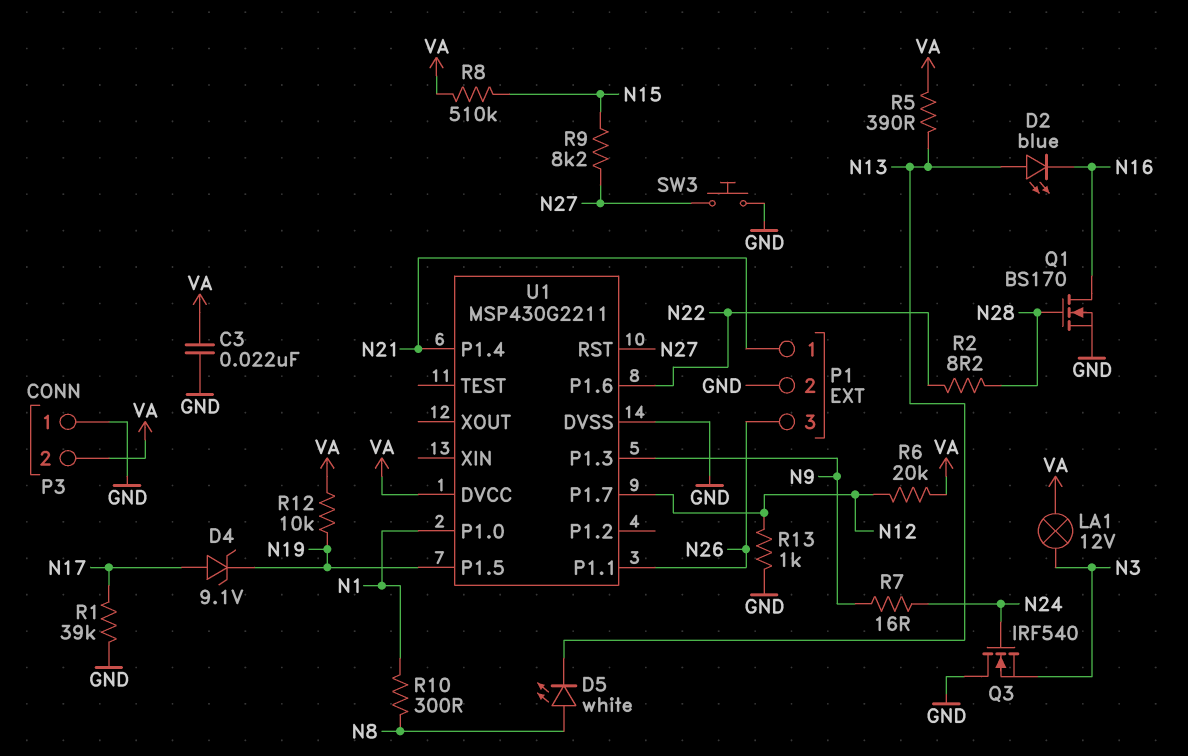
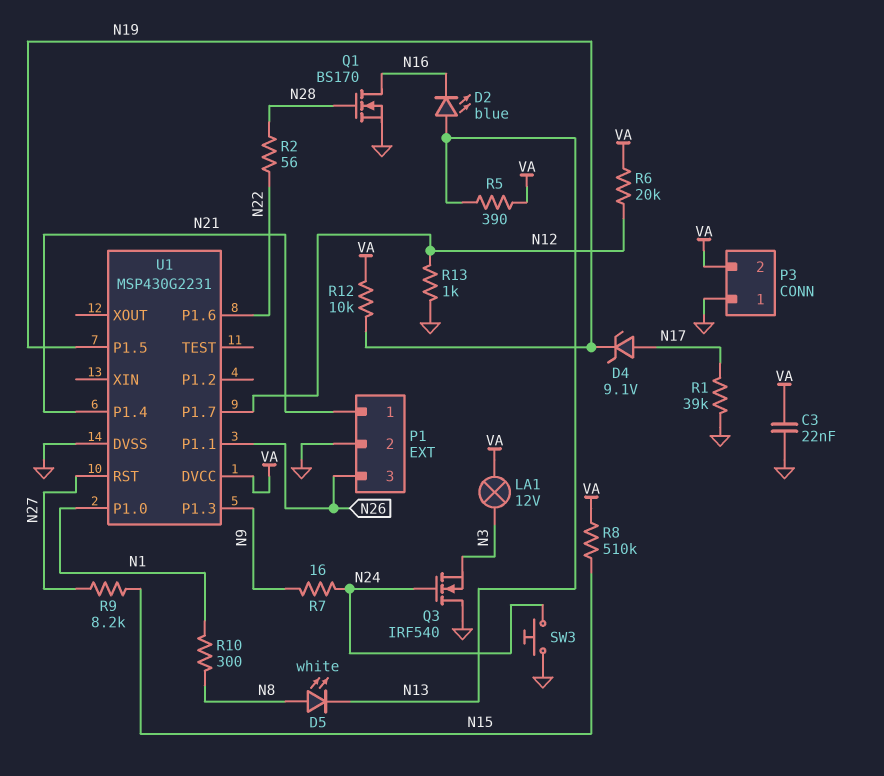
R2: 8.2 (N22, N28) -> 56 (N22, N28)
SW3: button (GND, N27) -> button (GND, N24)
U1: MSP430G2211 -> MSP430G2231

